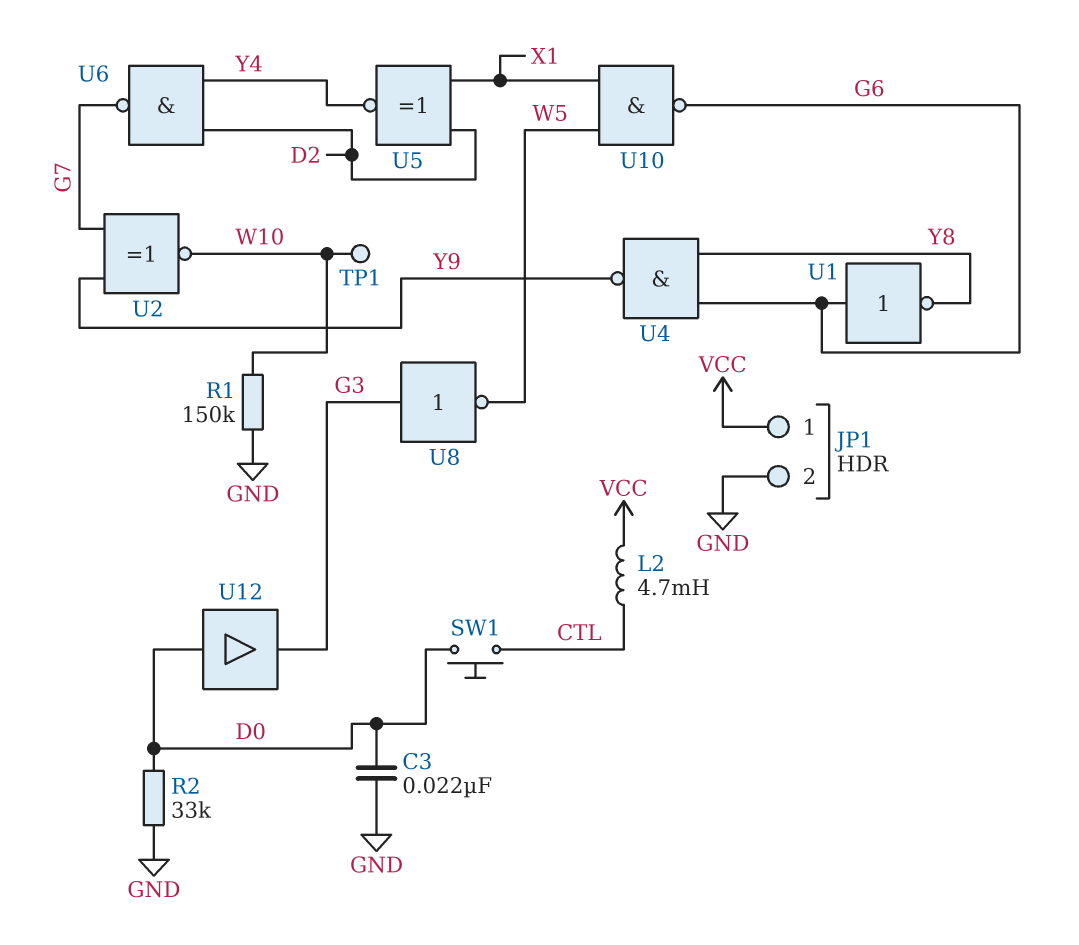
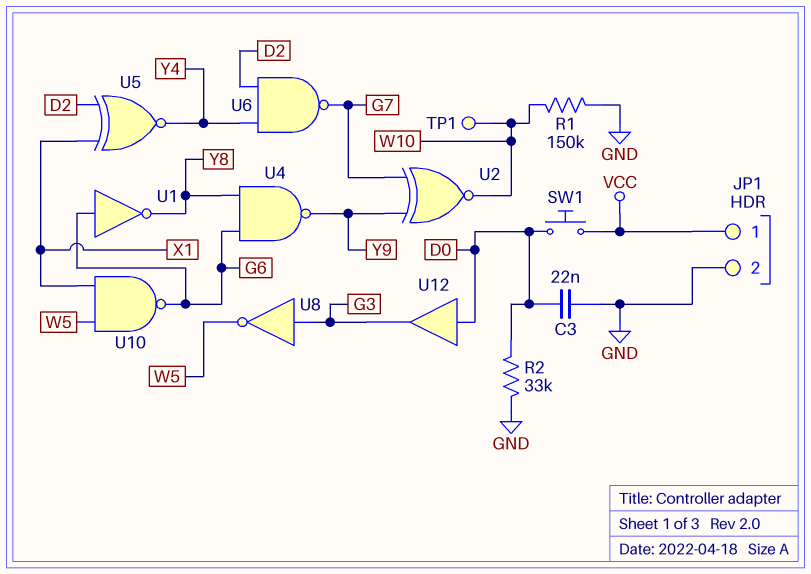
L2: 4.7mH (CTL, VCC) -> none
SW1: button (CTL, D0) -> button (D0, VCC)

